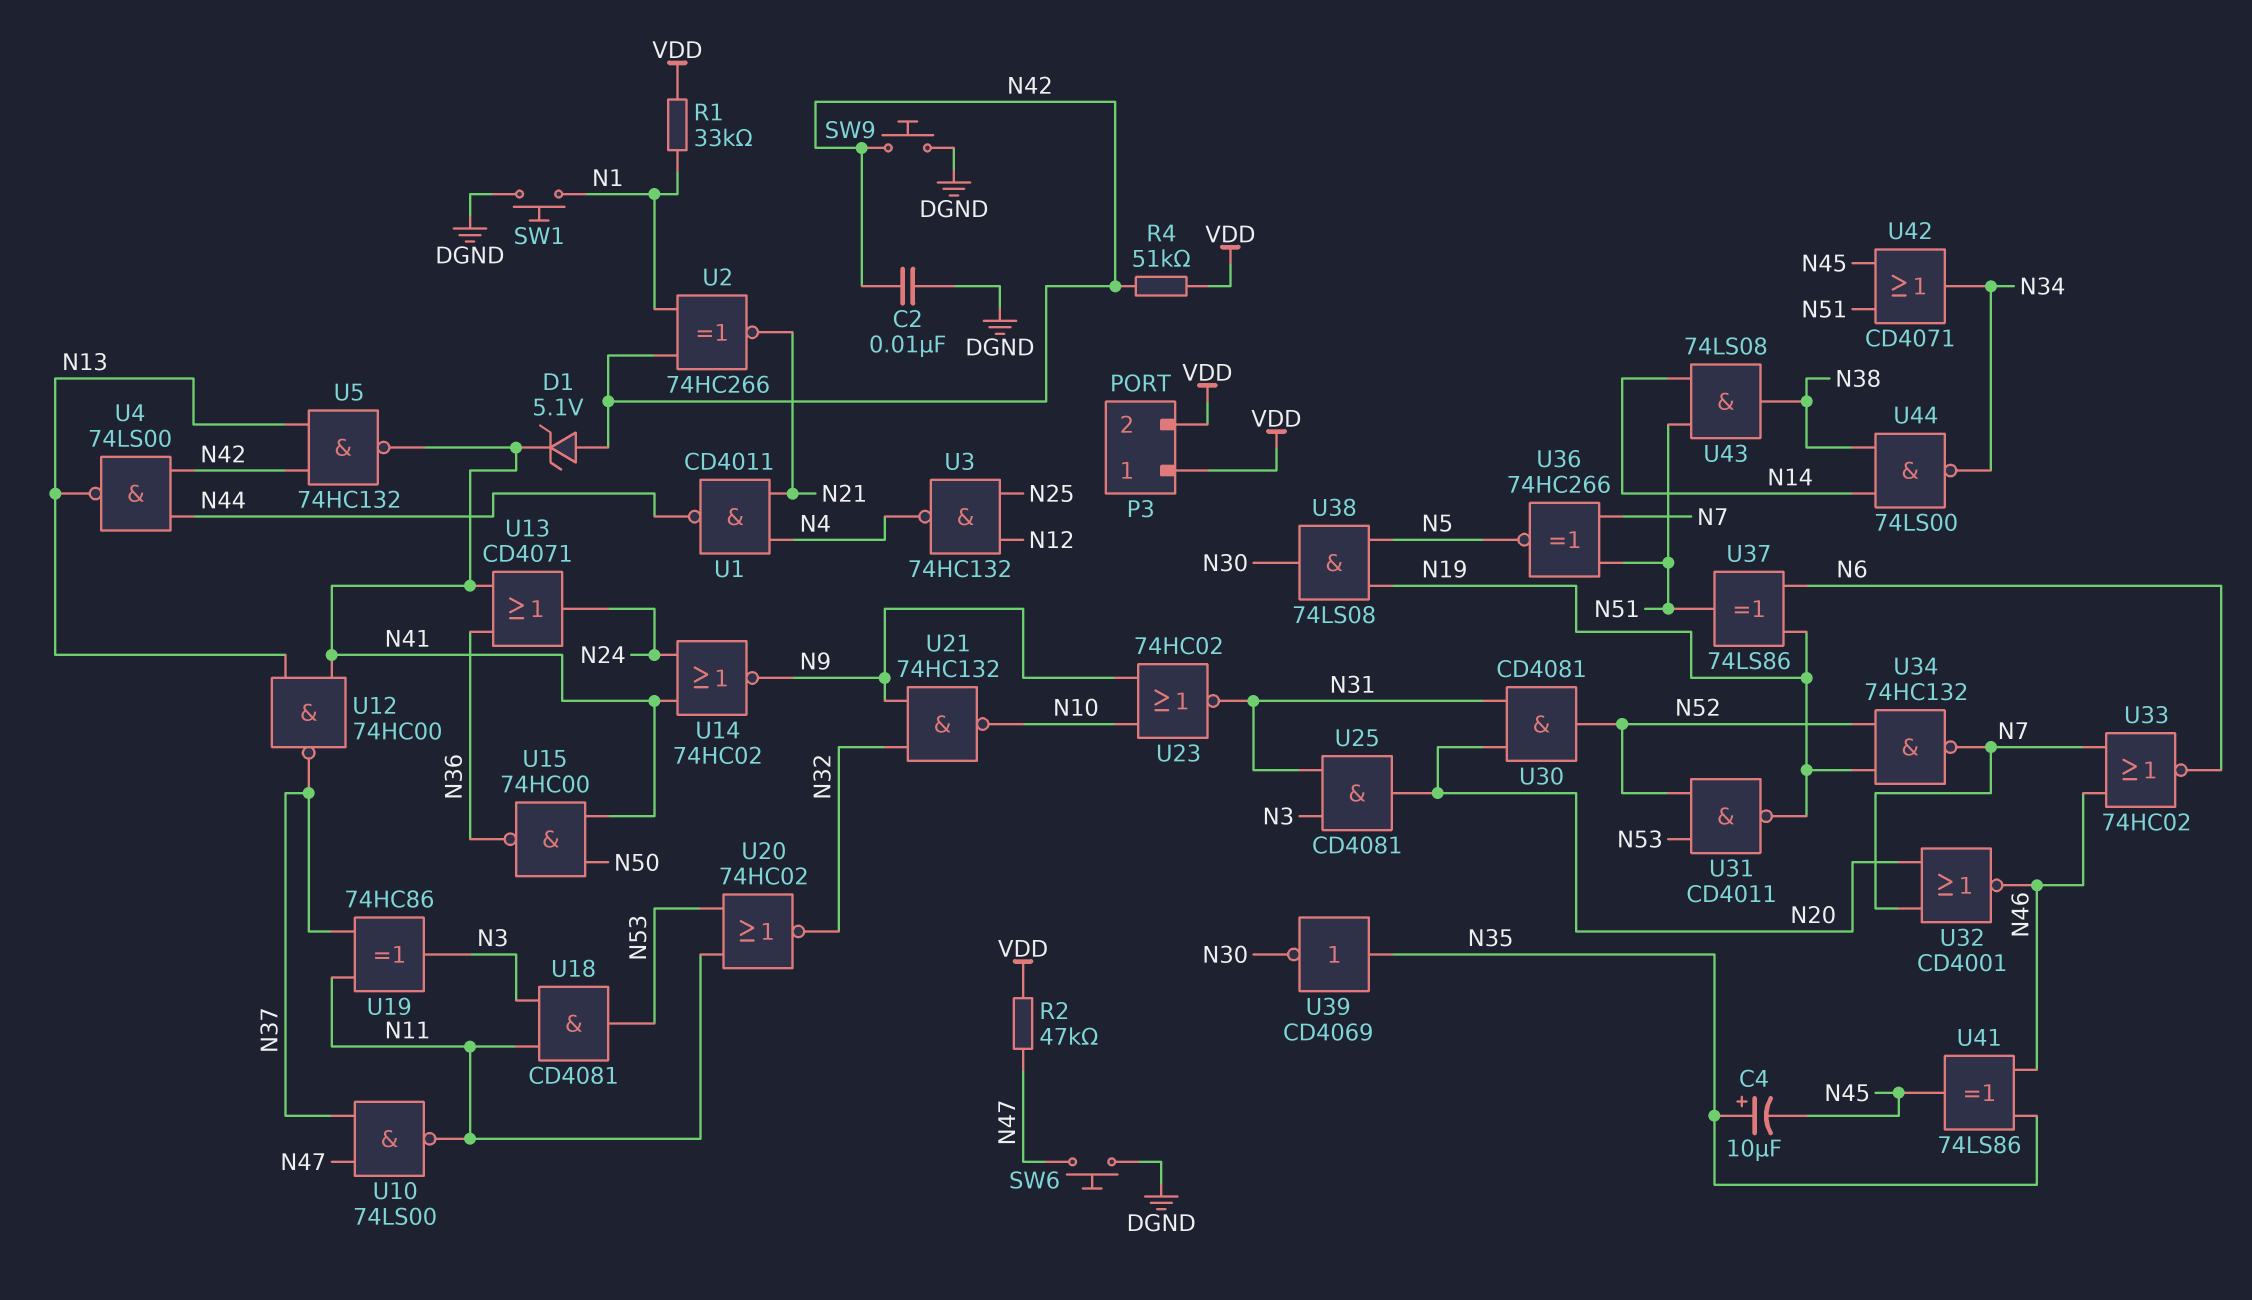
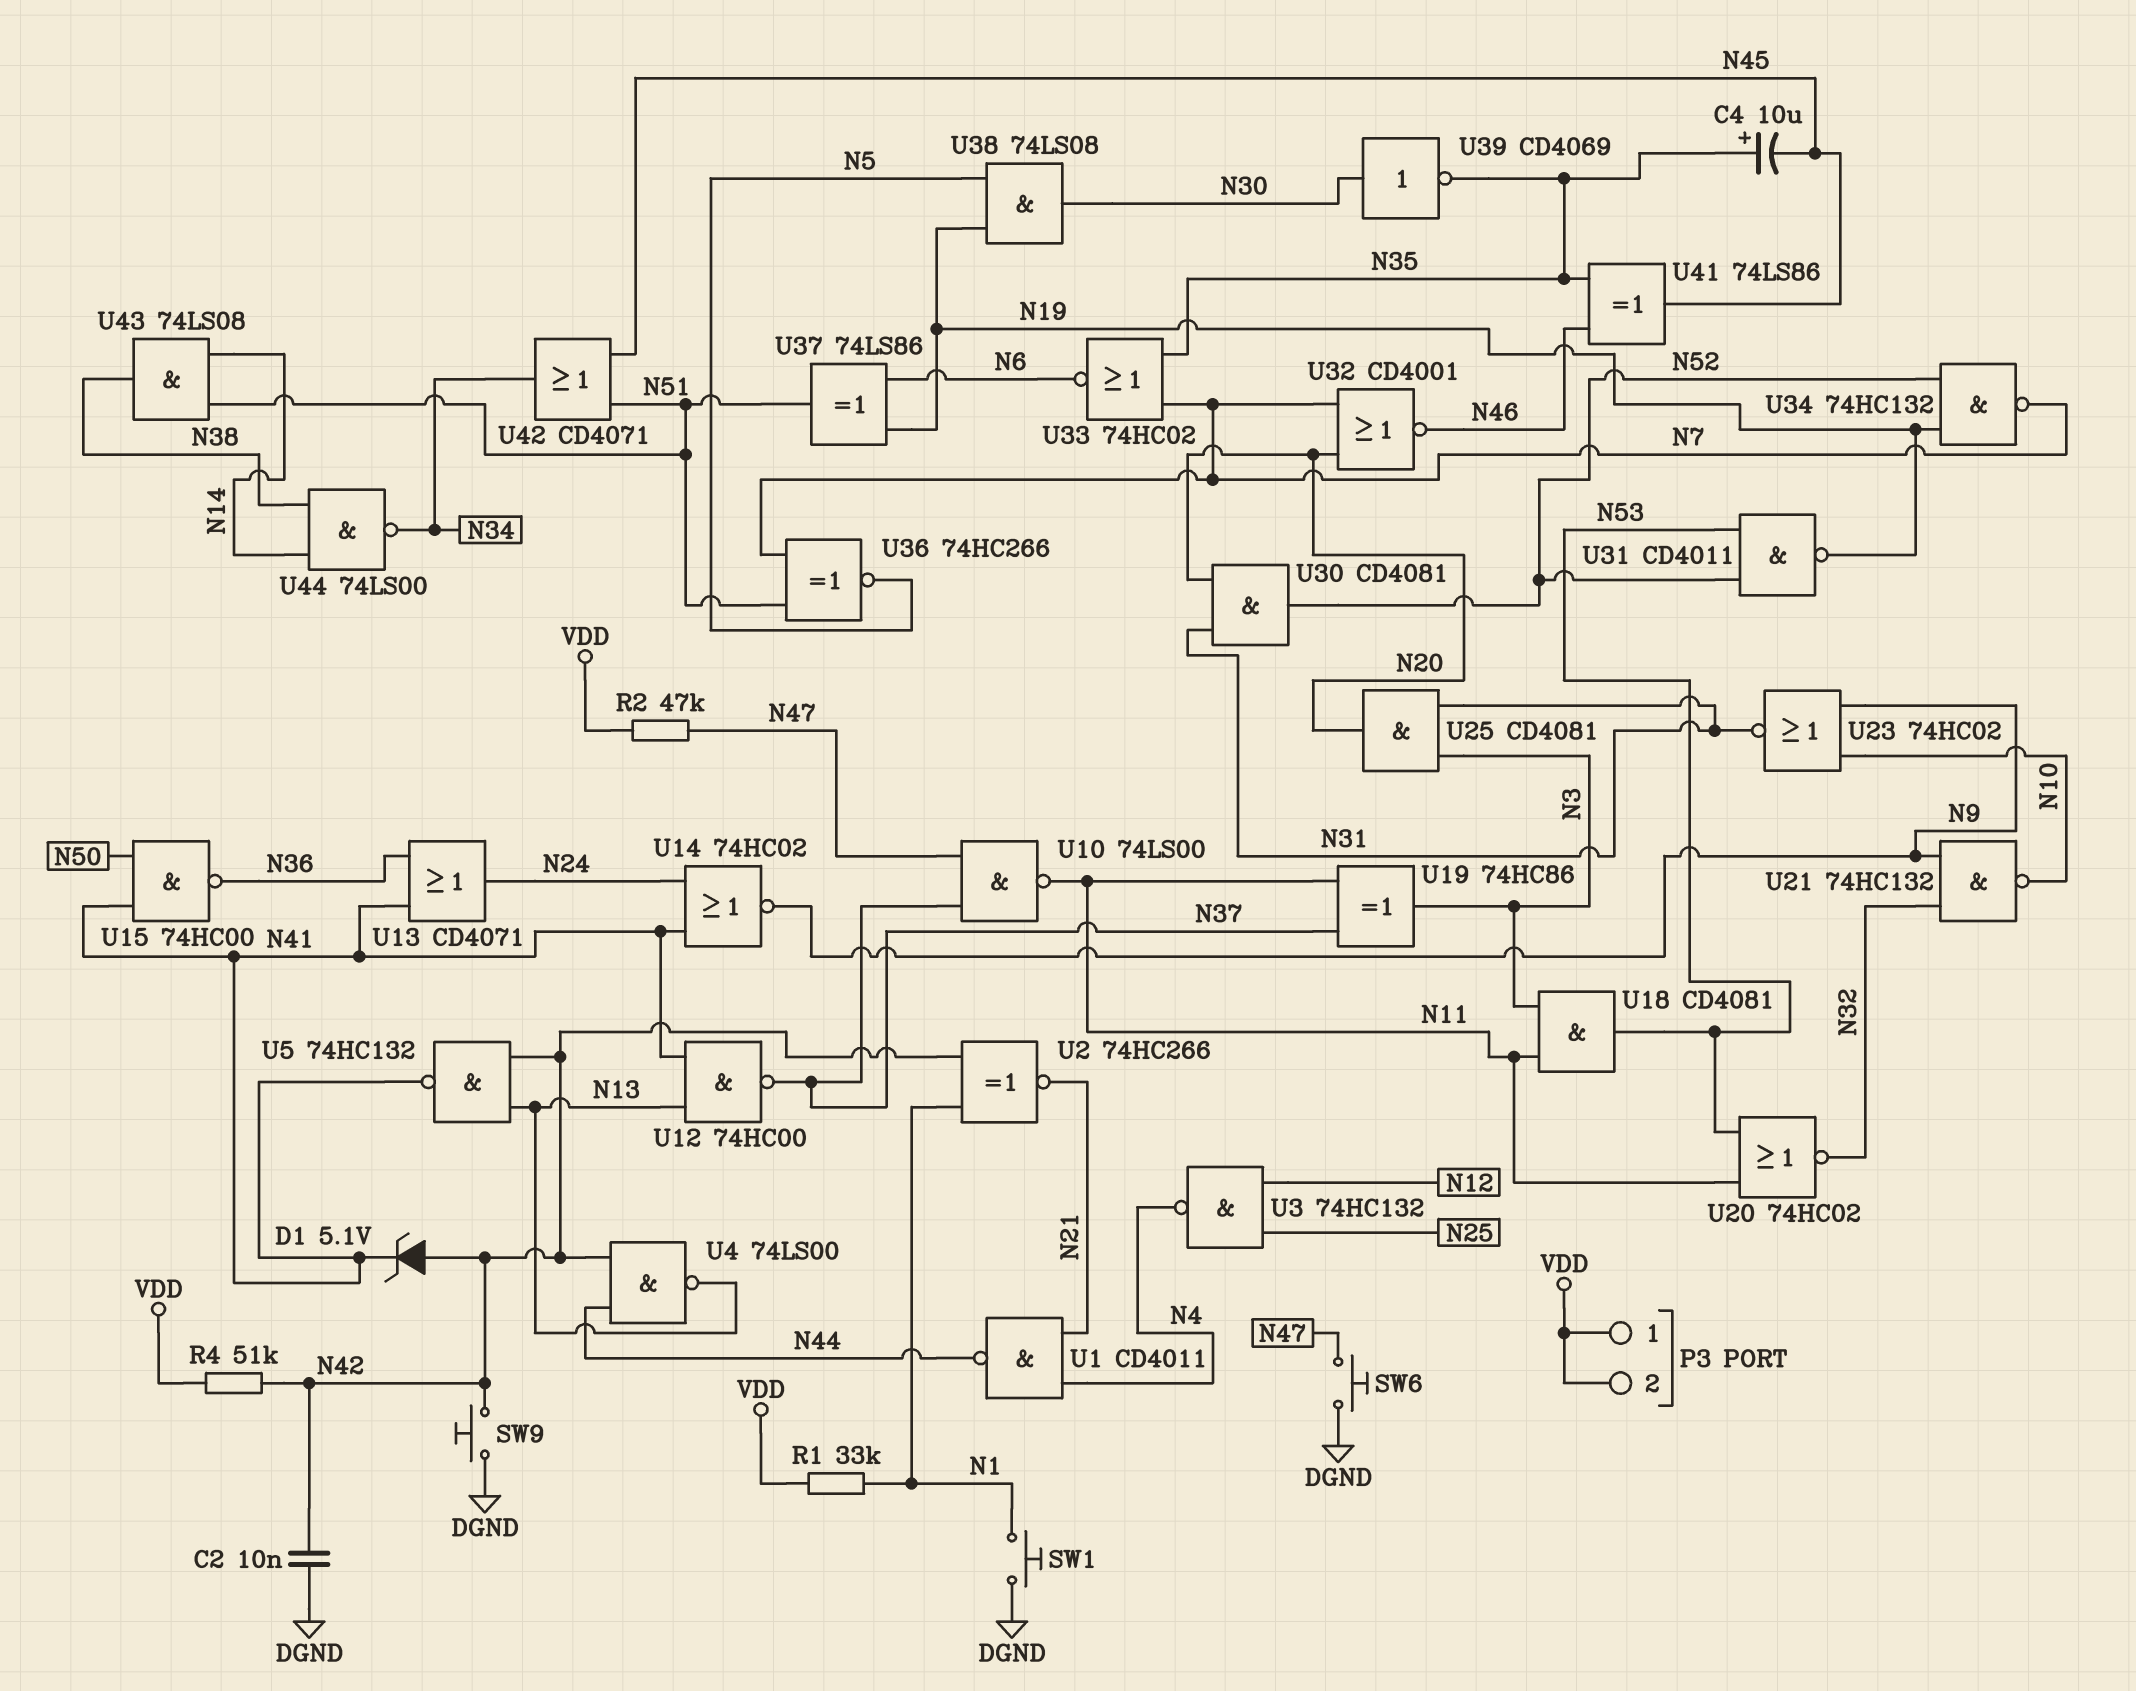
U33: NOR 74HC02 (in N7, in N46, out N6) -> NOR 74HC02 (in N7, in N35, out N6)
U39: NOT CD4069 (in N35, out N30) -> NOT CD4069 (in N30, out N35)

